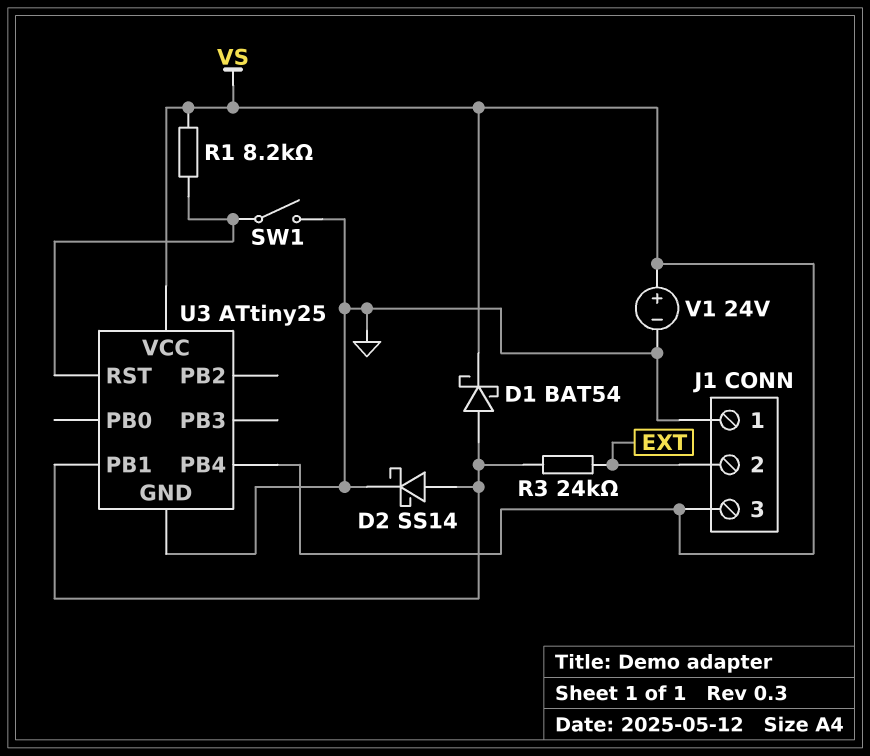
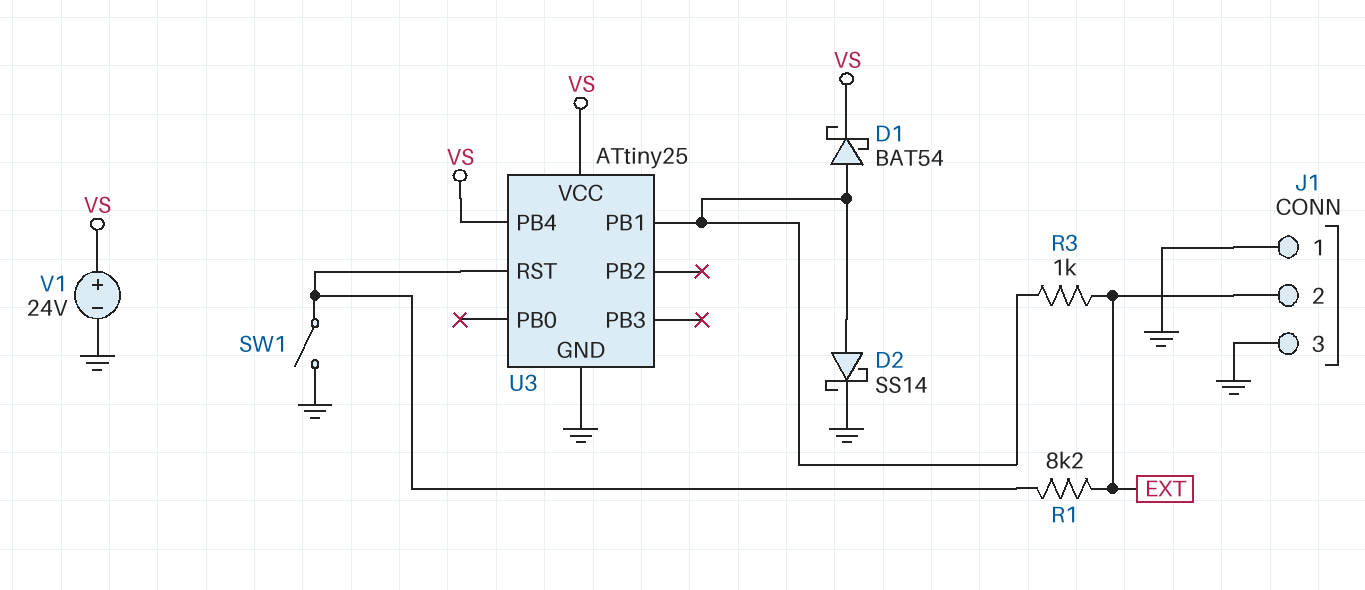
J1 pin 3: VS -> GND
R1: 8.2k (U3/RST, VS) -> 8.2k (EXT, U3/RST)
R3: 24k (EXT, U3/PB1) -> 1k (EXT, U3/PB1)

